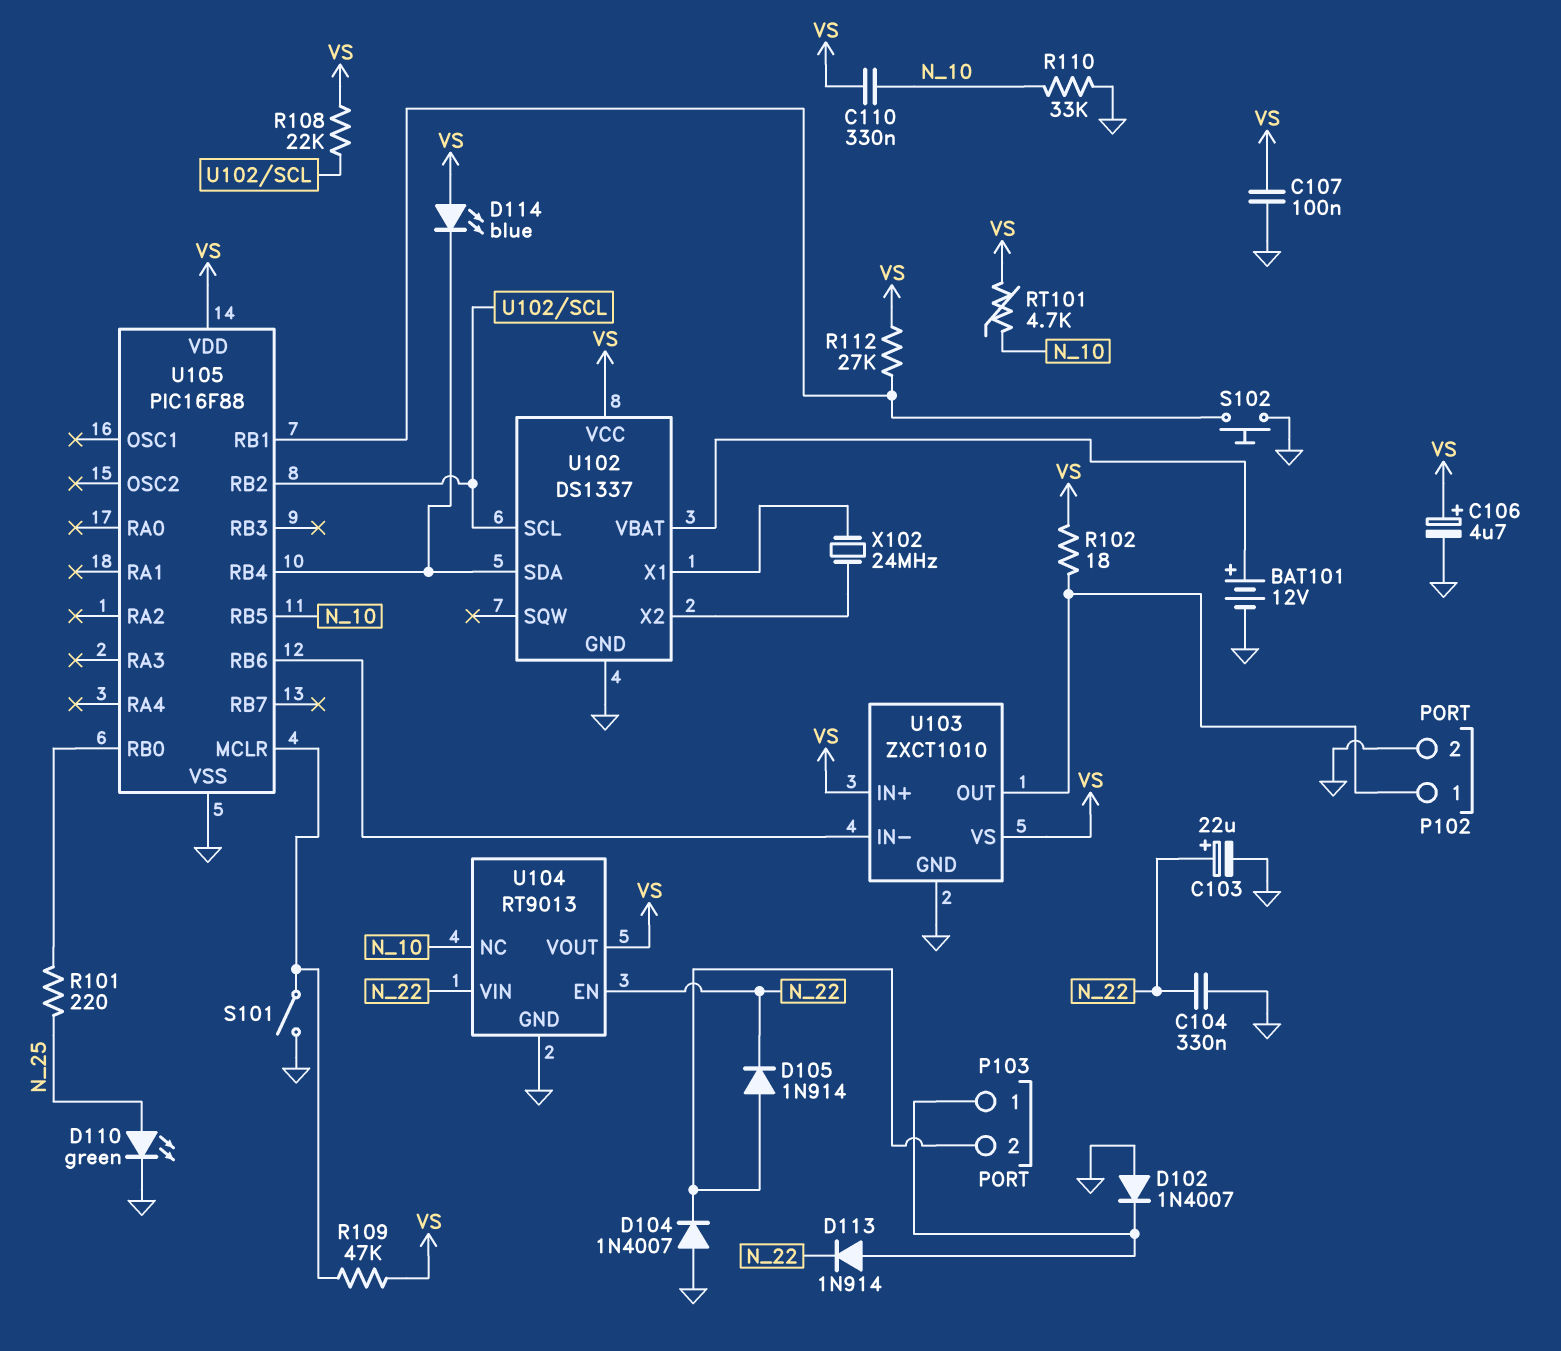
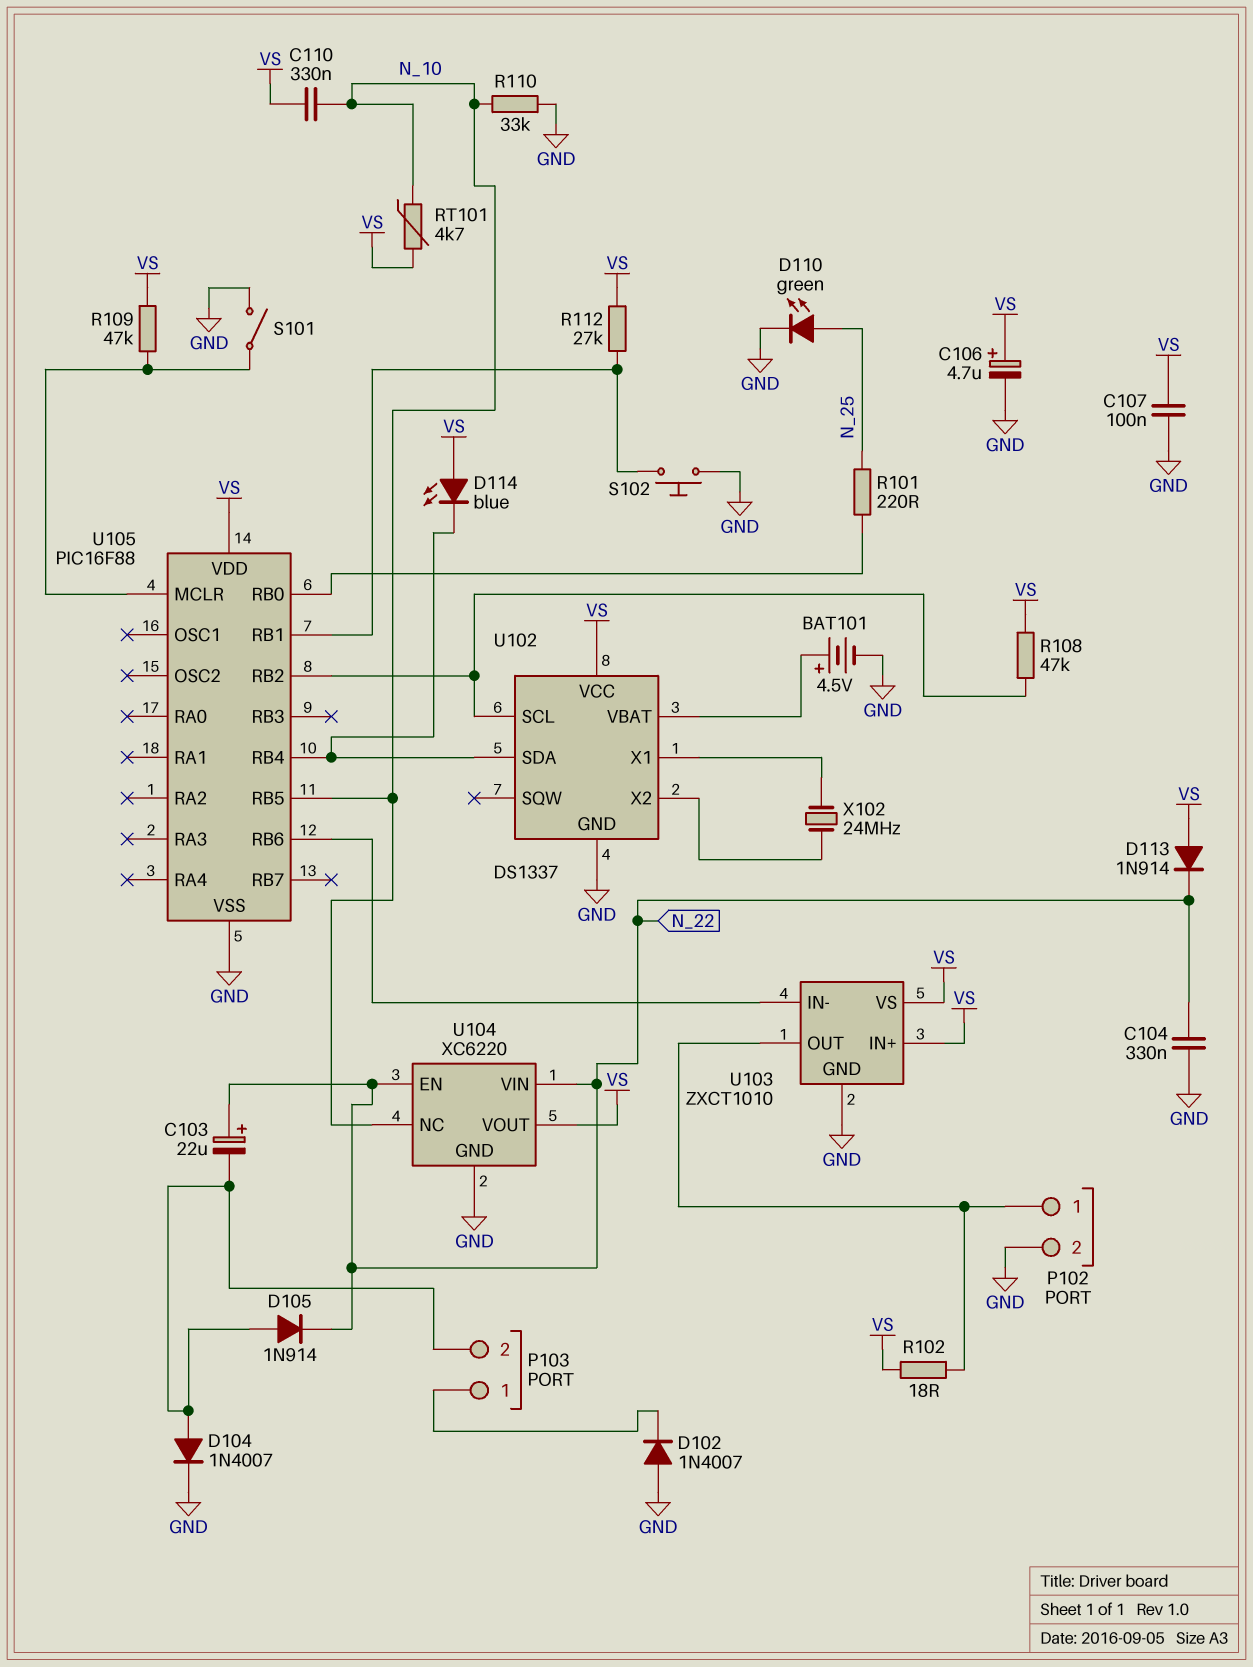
BAT101: 12V (plus U102/VBAT, minus GND) -> 4.5V (plus U102/VBAT, minus GND)
C103: 22uF (plus N_22, minus GND) -> 22uF (plus N_22, minus P103/2)
D104: diode 1N4007 (A GND, K P103/2) -> diode 1N4007 (A P103/2, K GND)
D113: diode 1N914 (A P103/1, K N_22) -> diode 1N914 (A VS, K N_22)
R108: 22k (U102/SCL, VS) -> 47k (U102/SCL, VS)
U104: RT9013 -> XC6220

